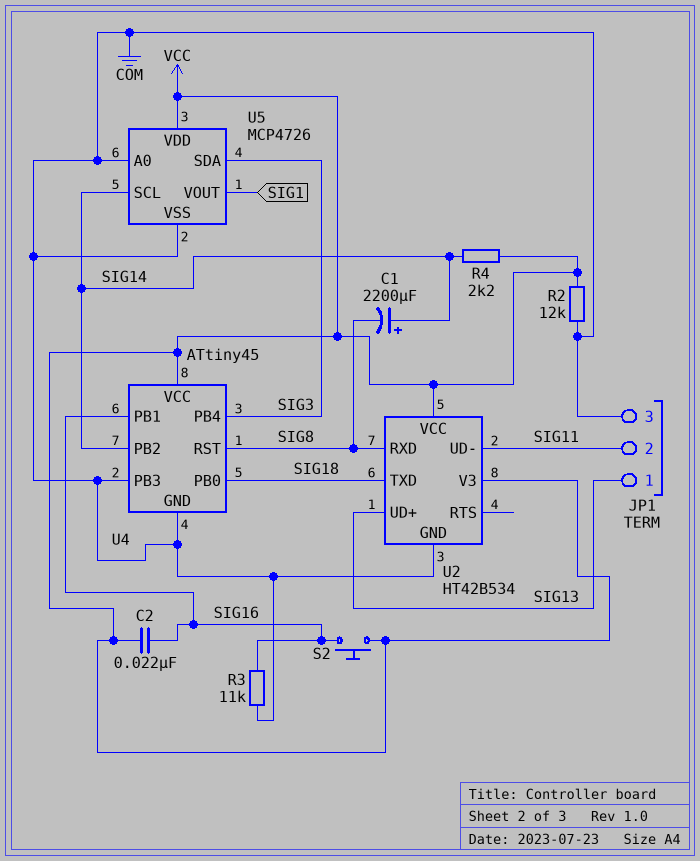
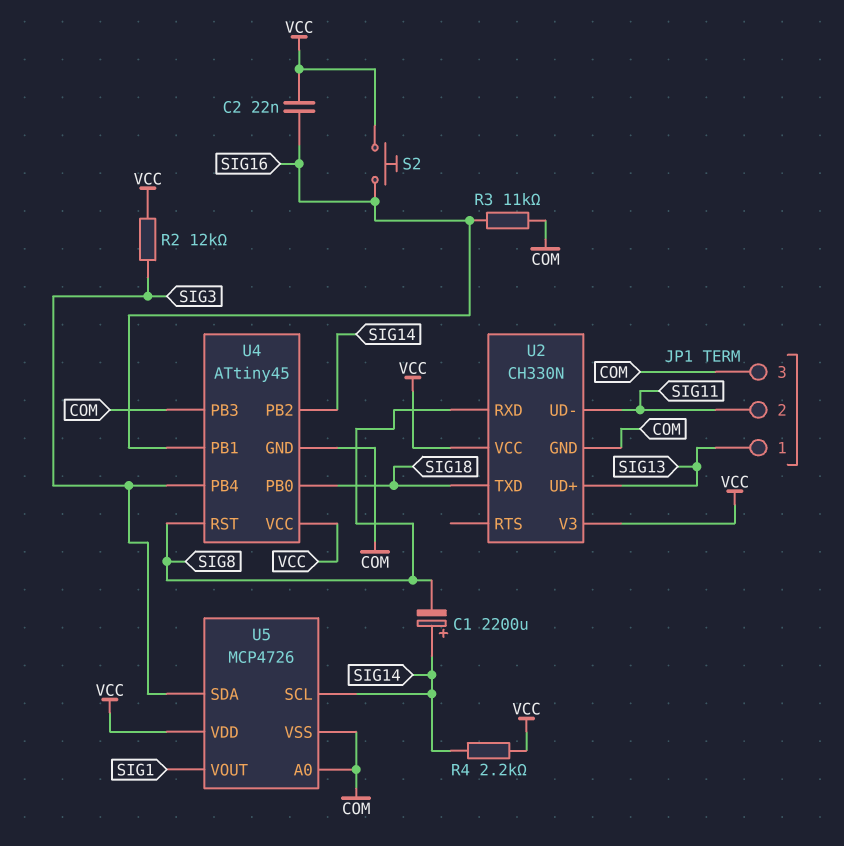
R2: 12k (COM, VCC) -> 12k (SIG3, VCC)
U2: HT42B534 -> CH330N

